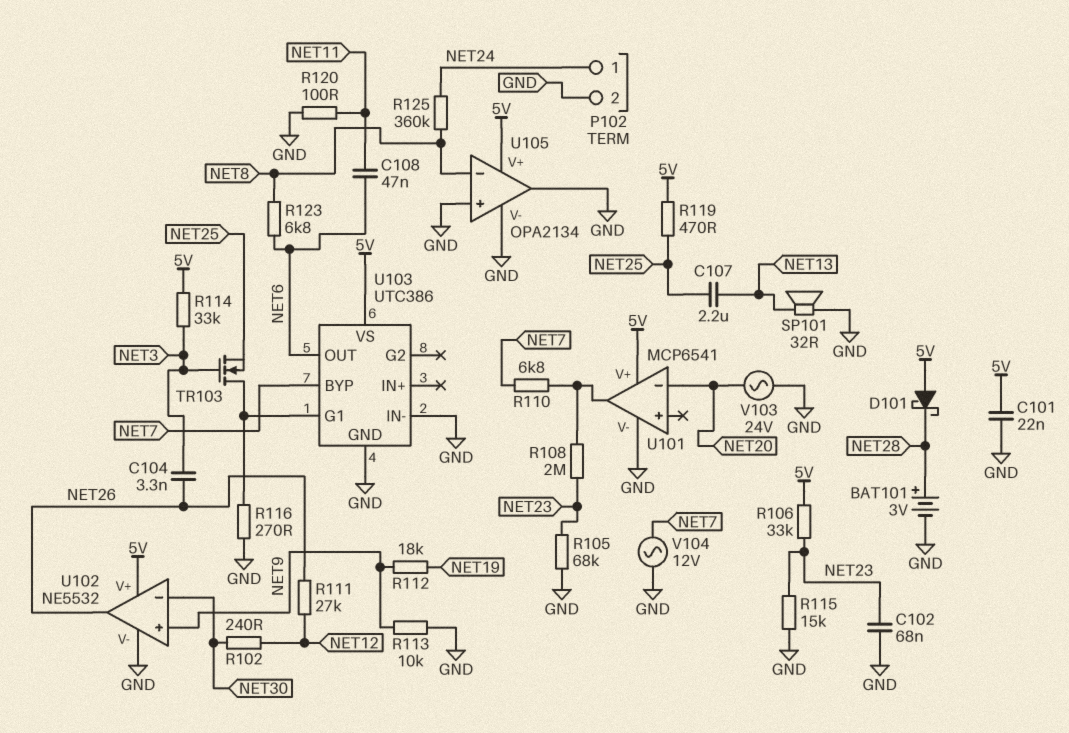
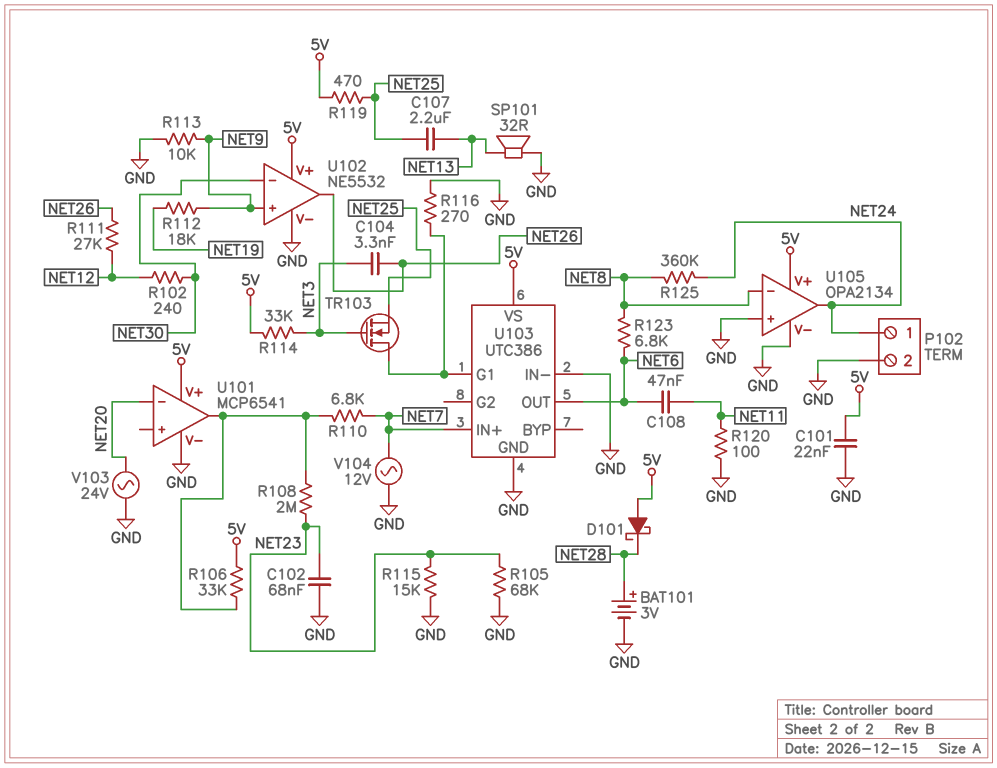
R106: 33k (5V, NET23) -> 33k (5V, U101/out)
U103 pin BYP: NET7 -> none
U103 pin IN+: none -> NET7
U105 pin out: GND -> NET24

